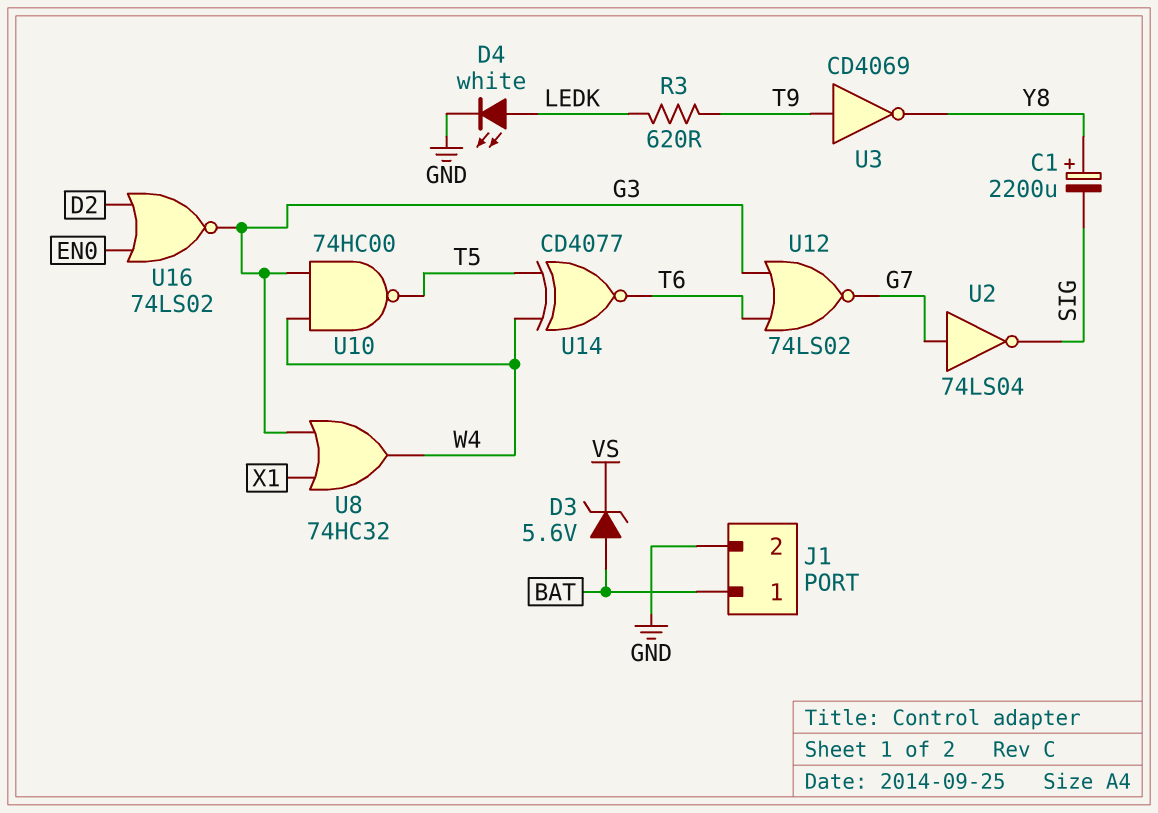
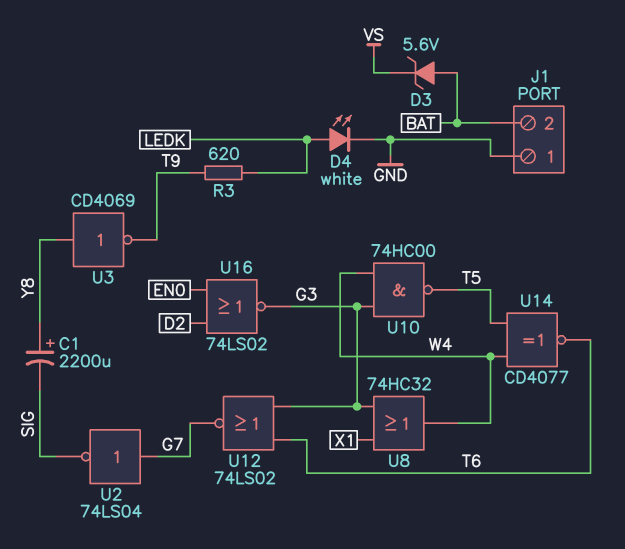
J1 pin 1: BAT -> GND
J1 pin 2: GND -> BAT
U3: NOT CD4069 (in T9, out Y8) -> NOT CD4069 (in Y8, out T9)

